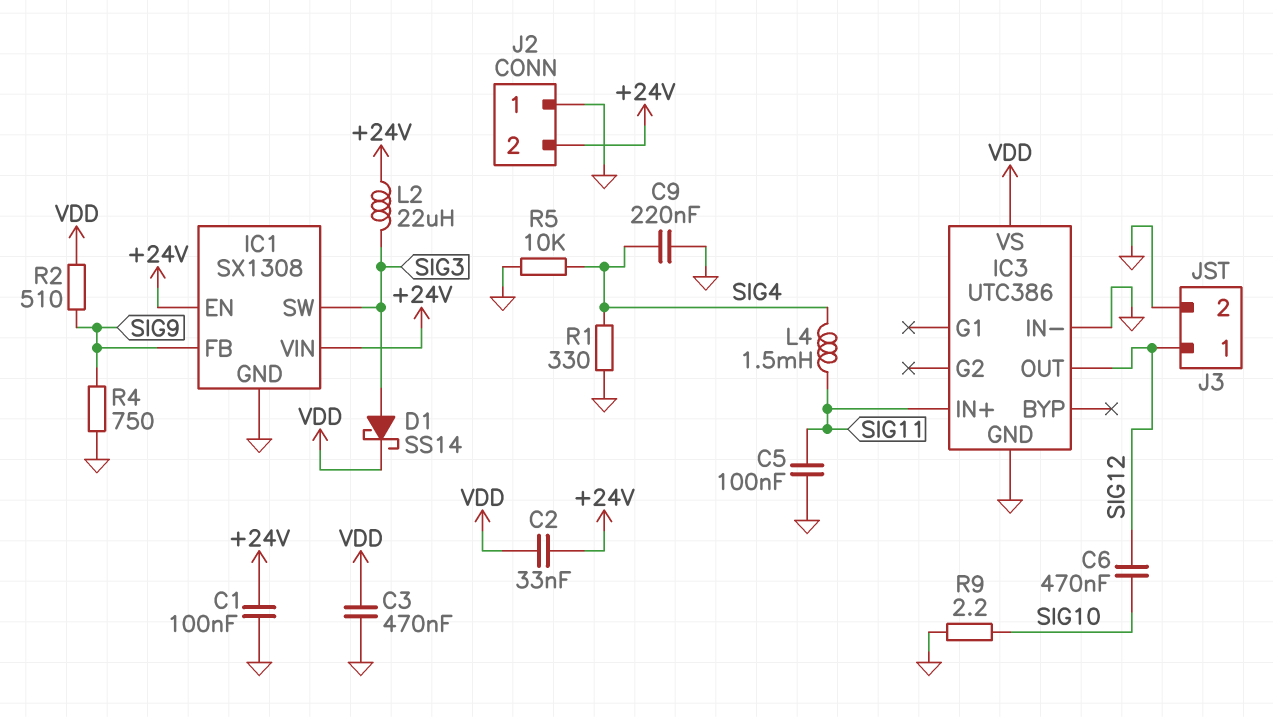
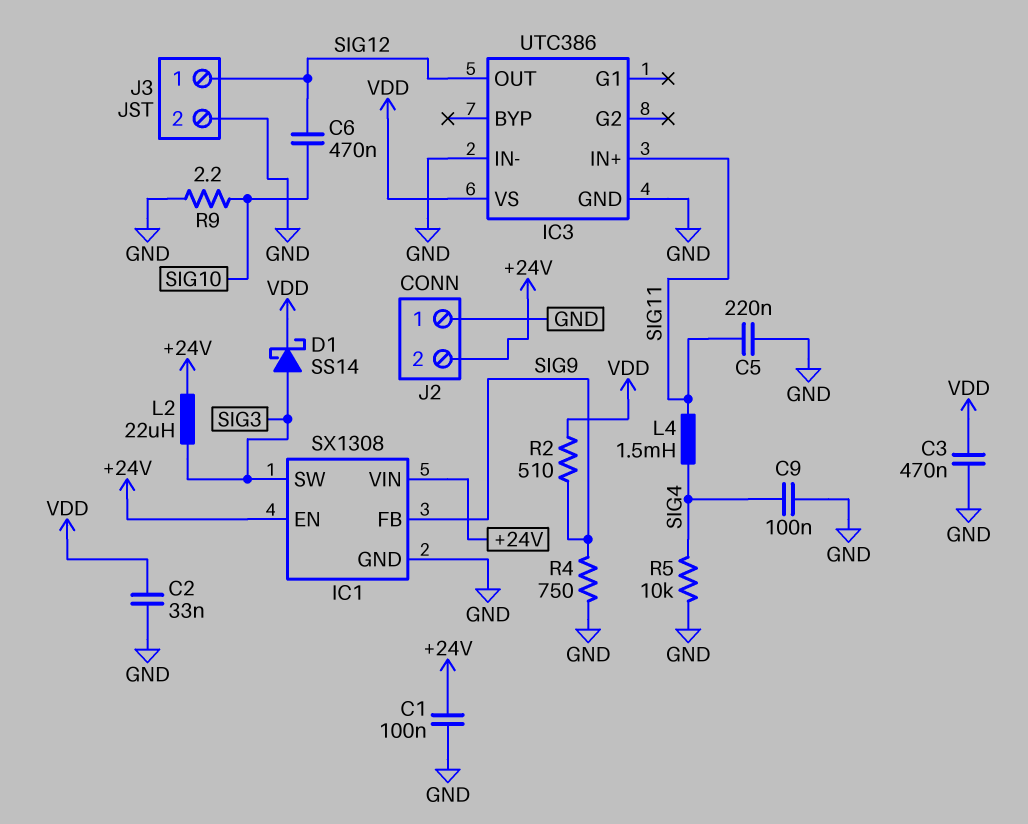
C2: 33nF (+24V, VDD) -> 33nF (GND, VDD)
C5: 100nF (GND, SIG11) -> 220nF (GND, SIG11)
C9: 220nF (GND, SIG4) -> 100nF (GND, SIG4)
R1: 330 (GND, SIG4) -> none

